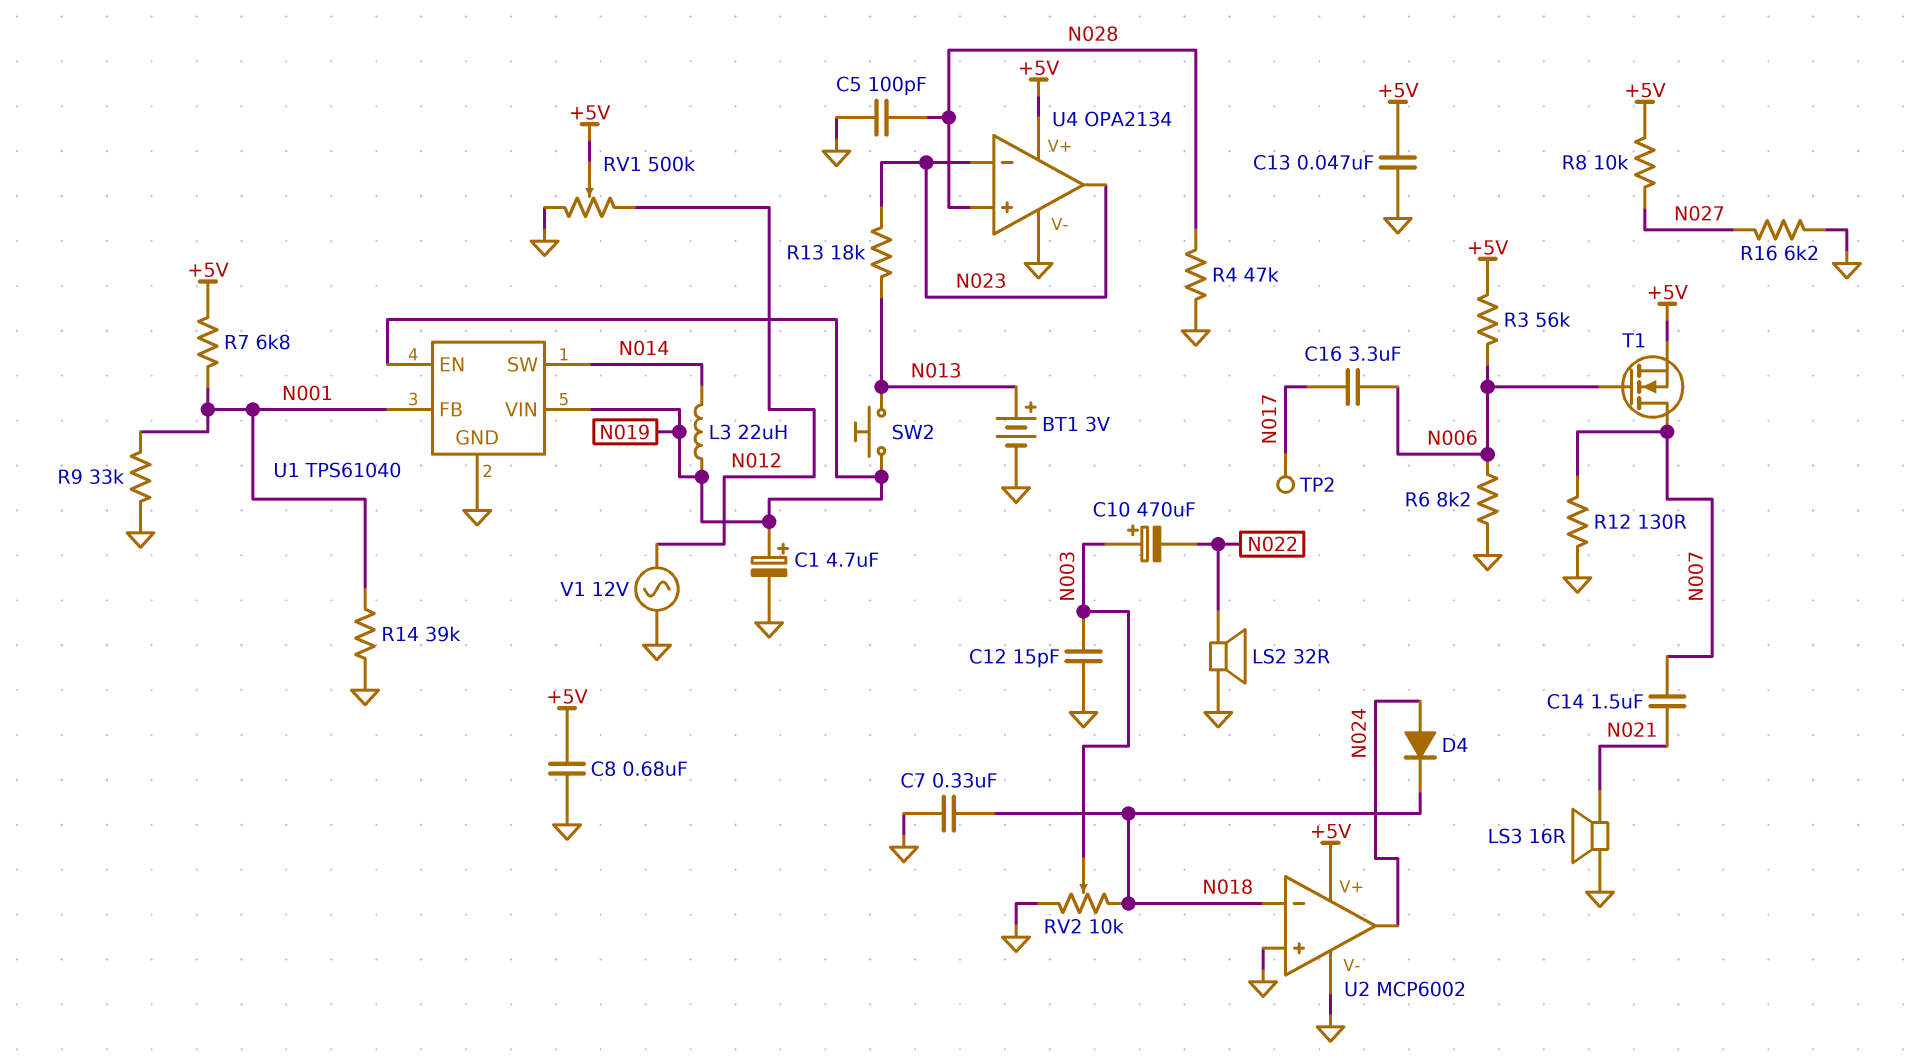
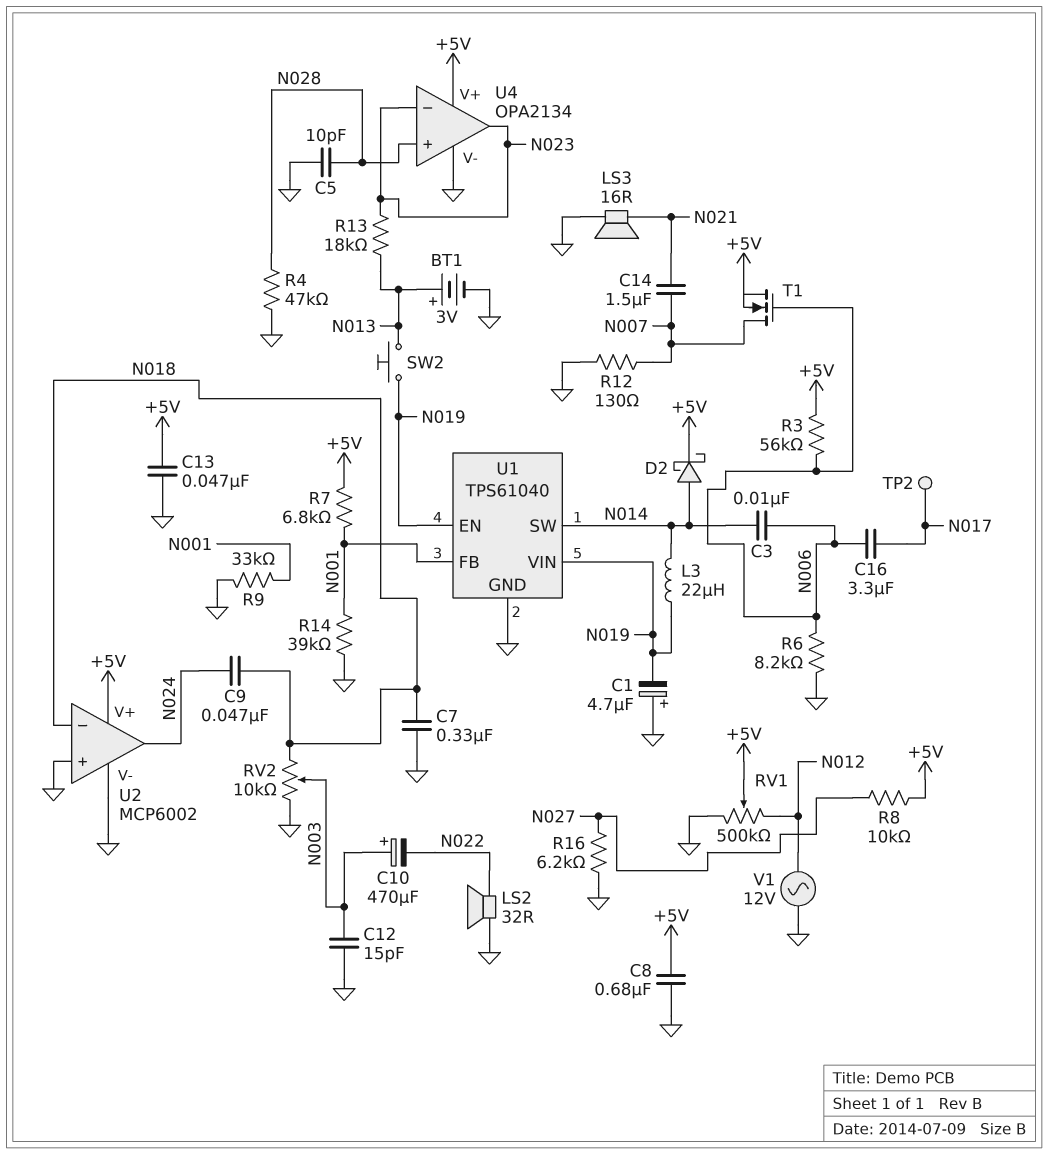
C1: 4.7uF (plus N019, minus GND) -> 4.7uF (plus GND, minus N019)
C3: none -> 10nF (N006, N014)
C5: 100pF (GND, N028) -> 10pF (GND, N028)
C9: none -> 47nF (N018, N024)
D2: none -> schottky (A N014, K +5V)
D4: diode (A N024, K N018) -> none

